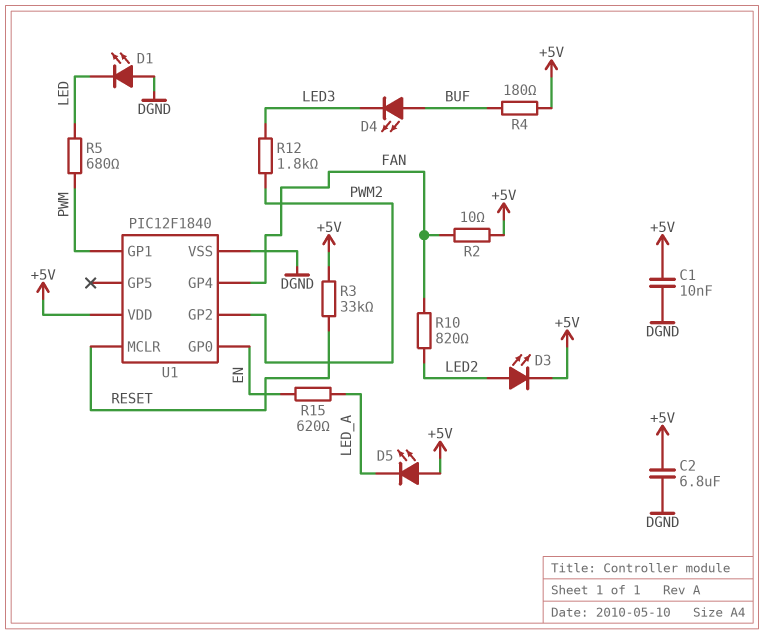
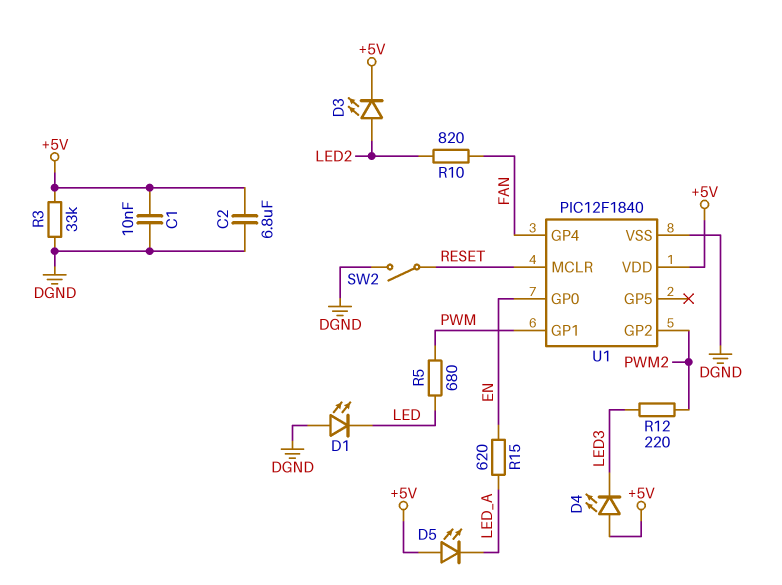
D4: LED (A BUF, K LED3) -> LED (A +5V, K LED3)
R2: 10 (+5V, FAN) -> none
R3: 33k (+5V, RESET) -> 33k (+5V, DGND)
R4: 180 (+5V, BUF) -> none
R12: 1.8k (LED3, PWM2) -> 220 (LED3, PWM2)
SW2: none -> switch (DGND, RESET)

